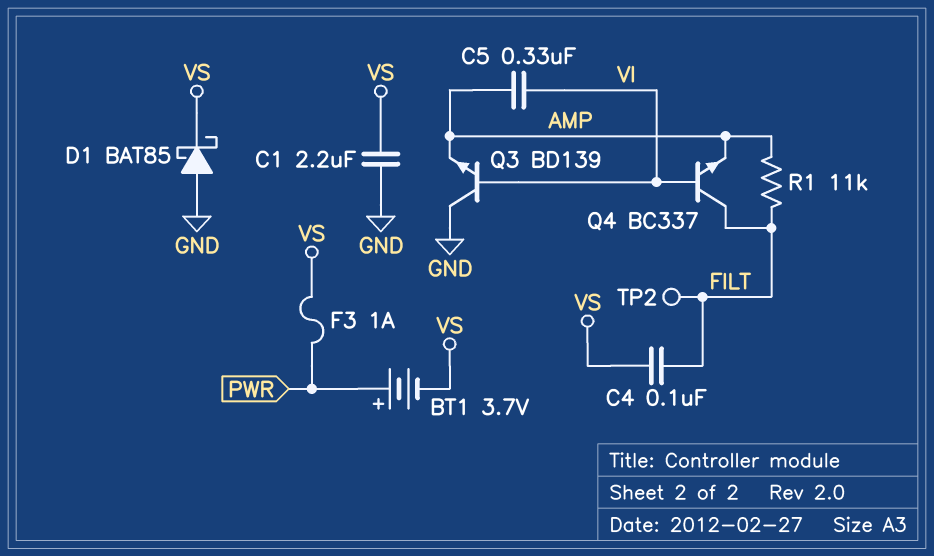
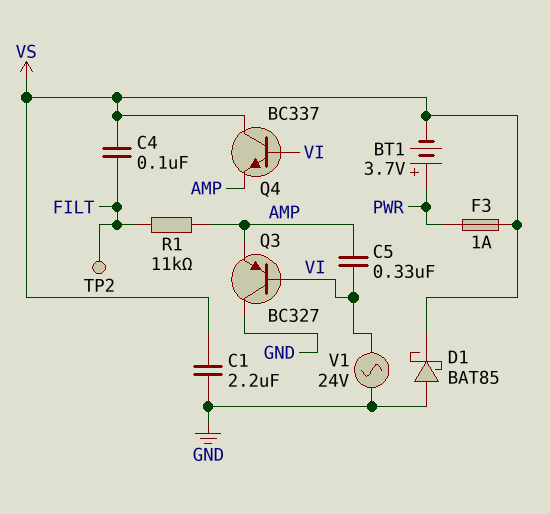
Q3: NPN BD139 (B VI, C GND, E AMP) -> PNP BC327 (B VI, C GND, E AMP)
Q4: NPN BC337 (B VI, C FILT, E AMP) -> NPN BC337 (B VI, C VS, E AMP)
V1: none -> AC 24V (GND, VI)

